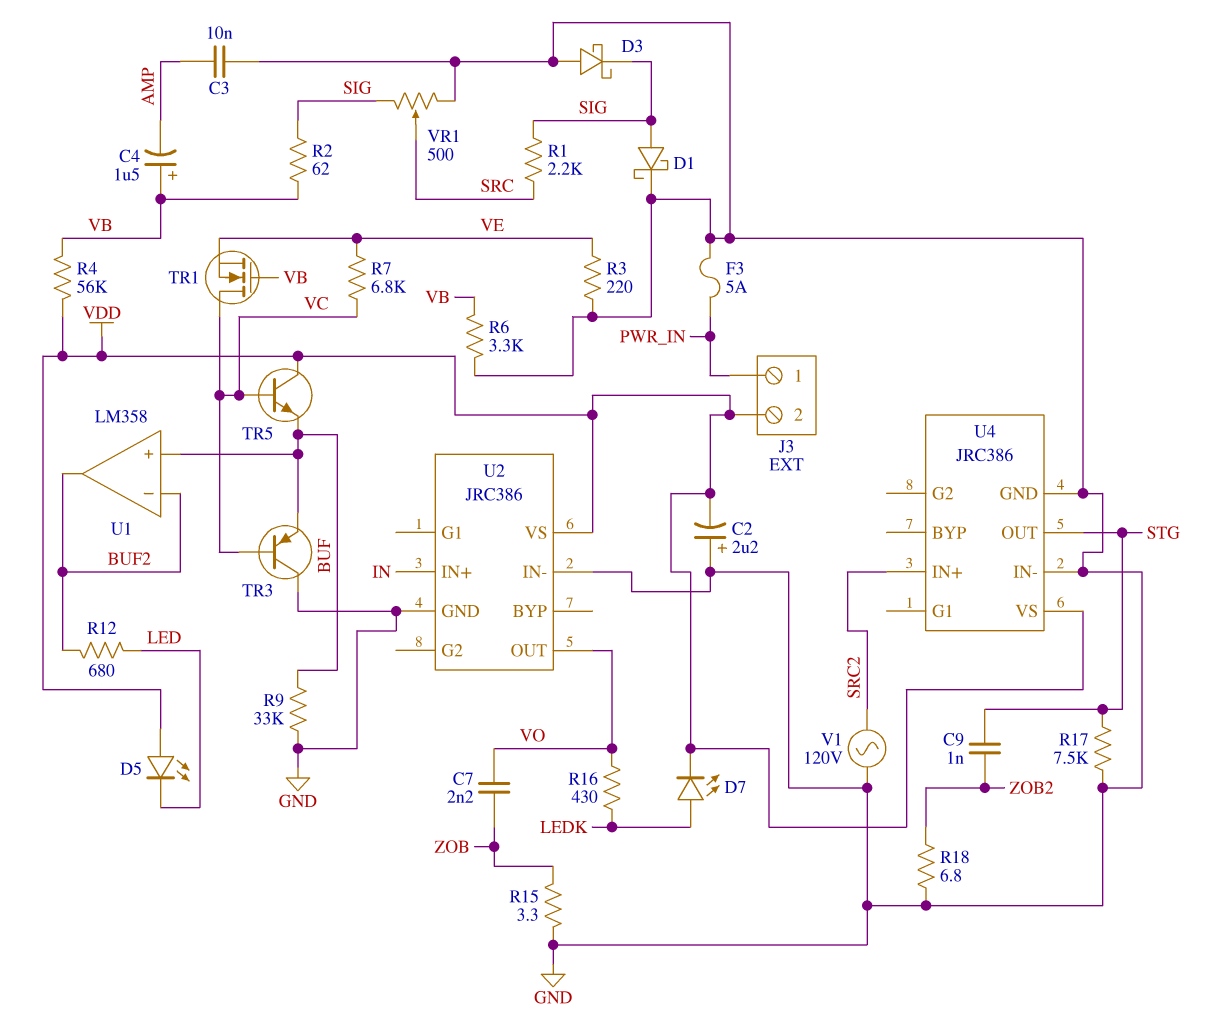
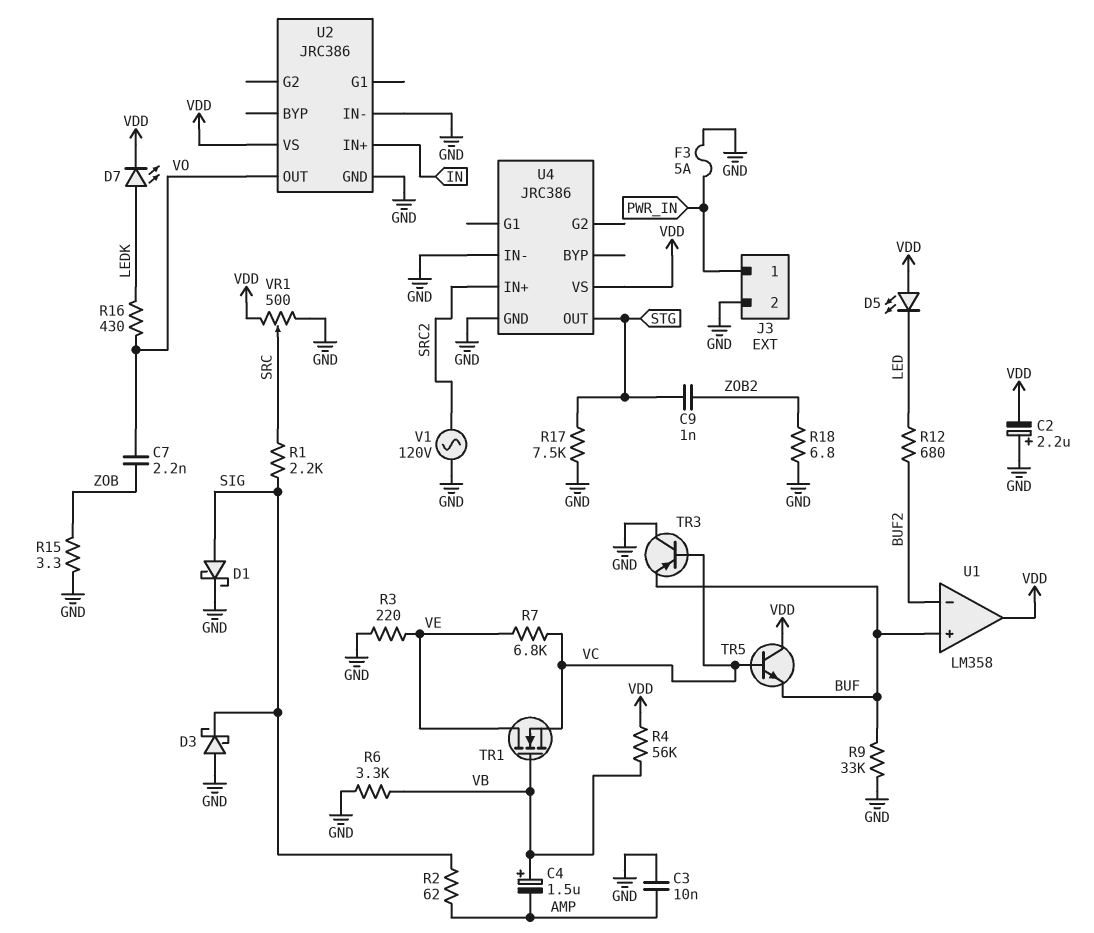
J3 pin 2: VDD -> GND
R2: 62 (SIG, VB) -> 62 (AMP, SIG)
TR1: NMOS (G VB, D VC, S VE) -> NMOS (G VB, D VE, S VC)
U1 pin out: BUF2 -> VDD
VR1: 500 (GND, SIG, wiper SRC) -> 500 (GND, VDD, wiper SRC)

